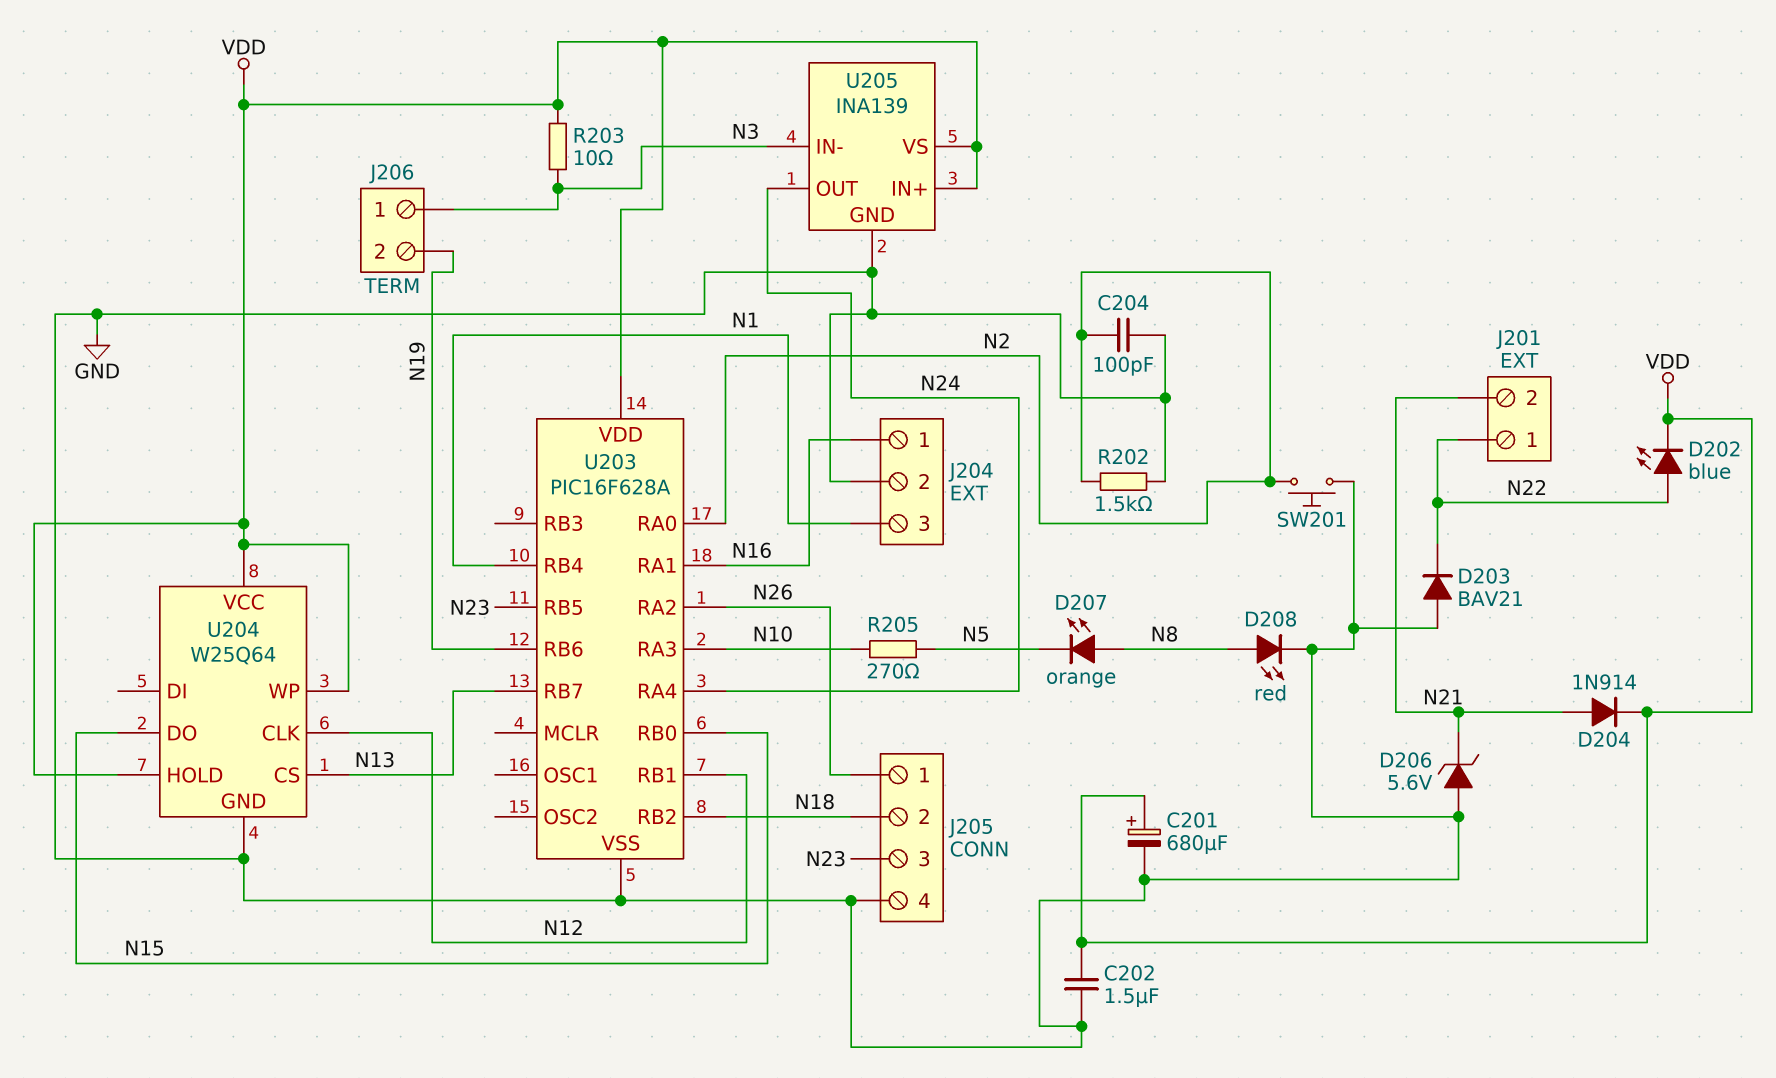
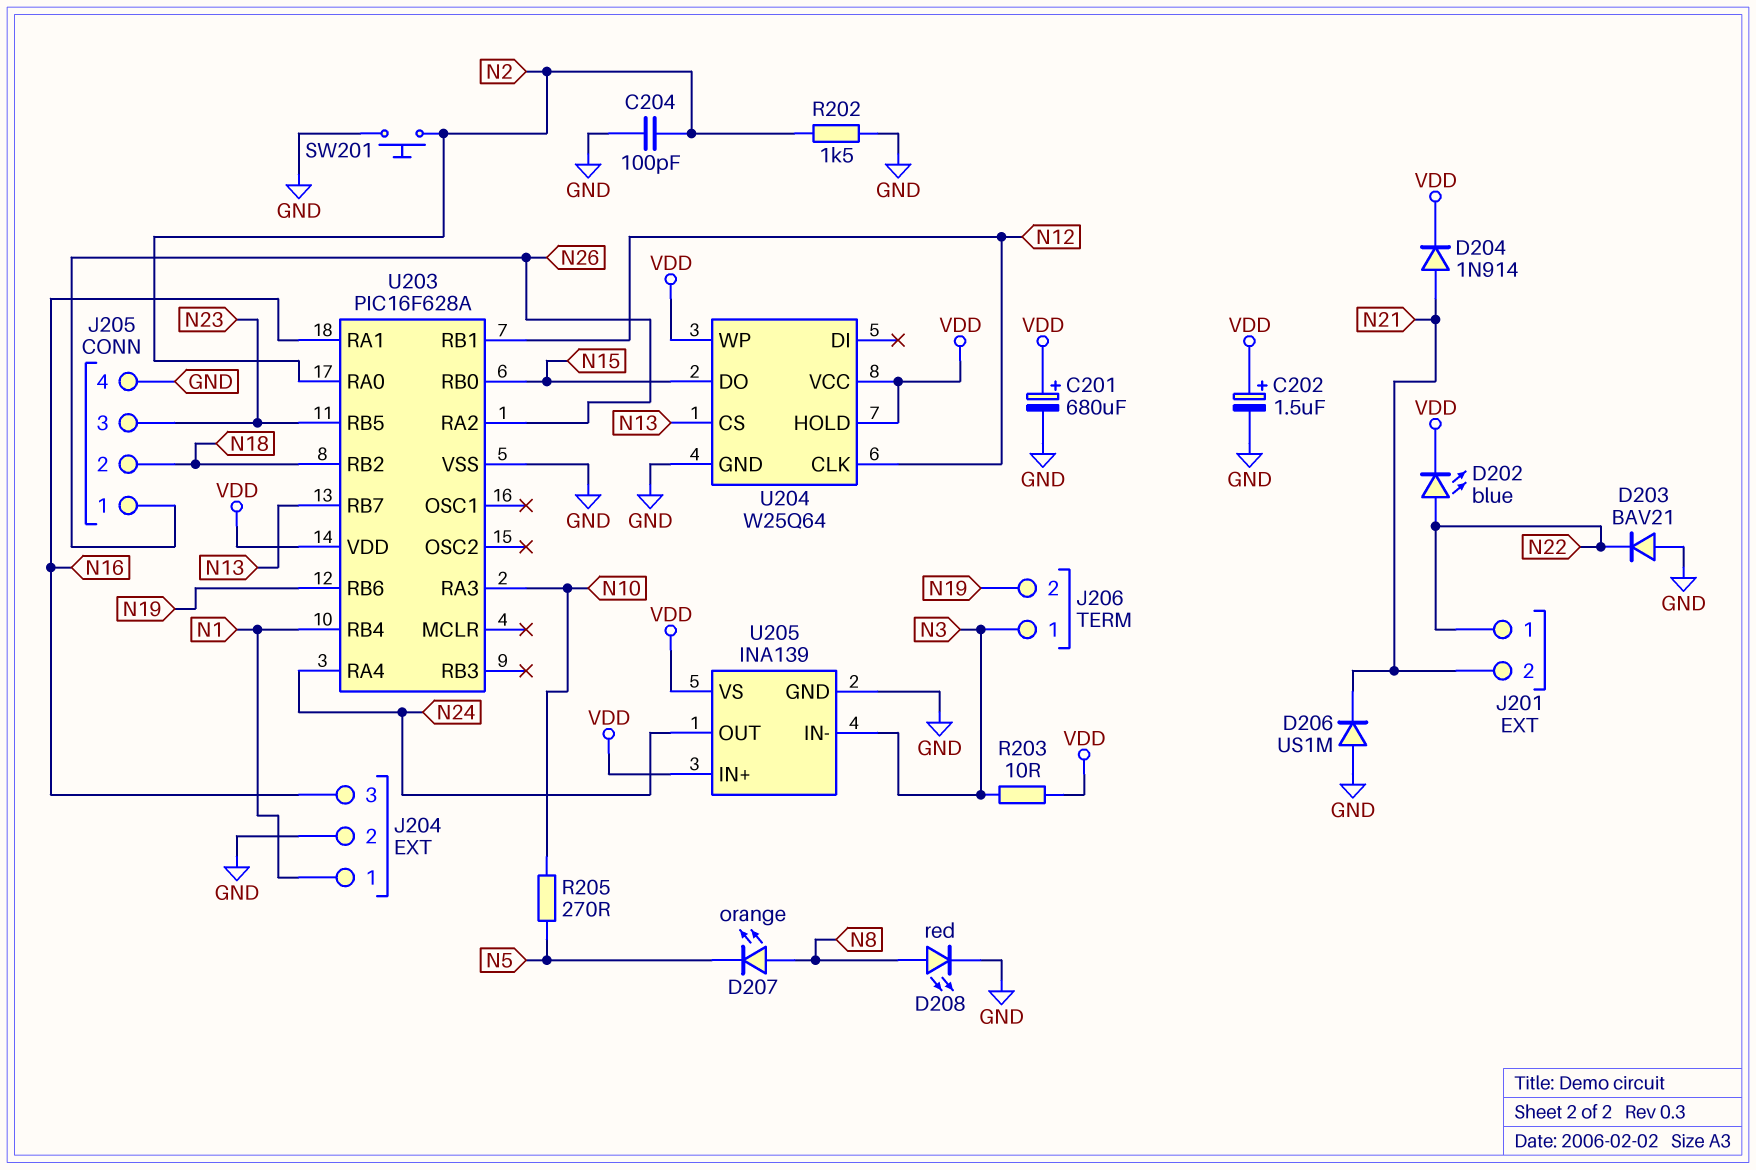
C202: 1.5uF (GND, VDD) -> 1.5uF (plus VDD, minus GND)
D206: zener 5.6V (A GND, K N21) -> diode US1M (A GND, K N21)
J204 pin 1: N16 -> N1
J204 pin 3: N1 -> N16

